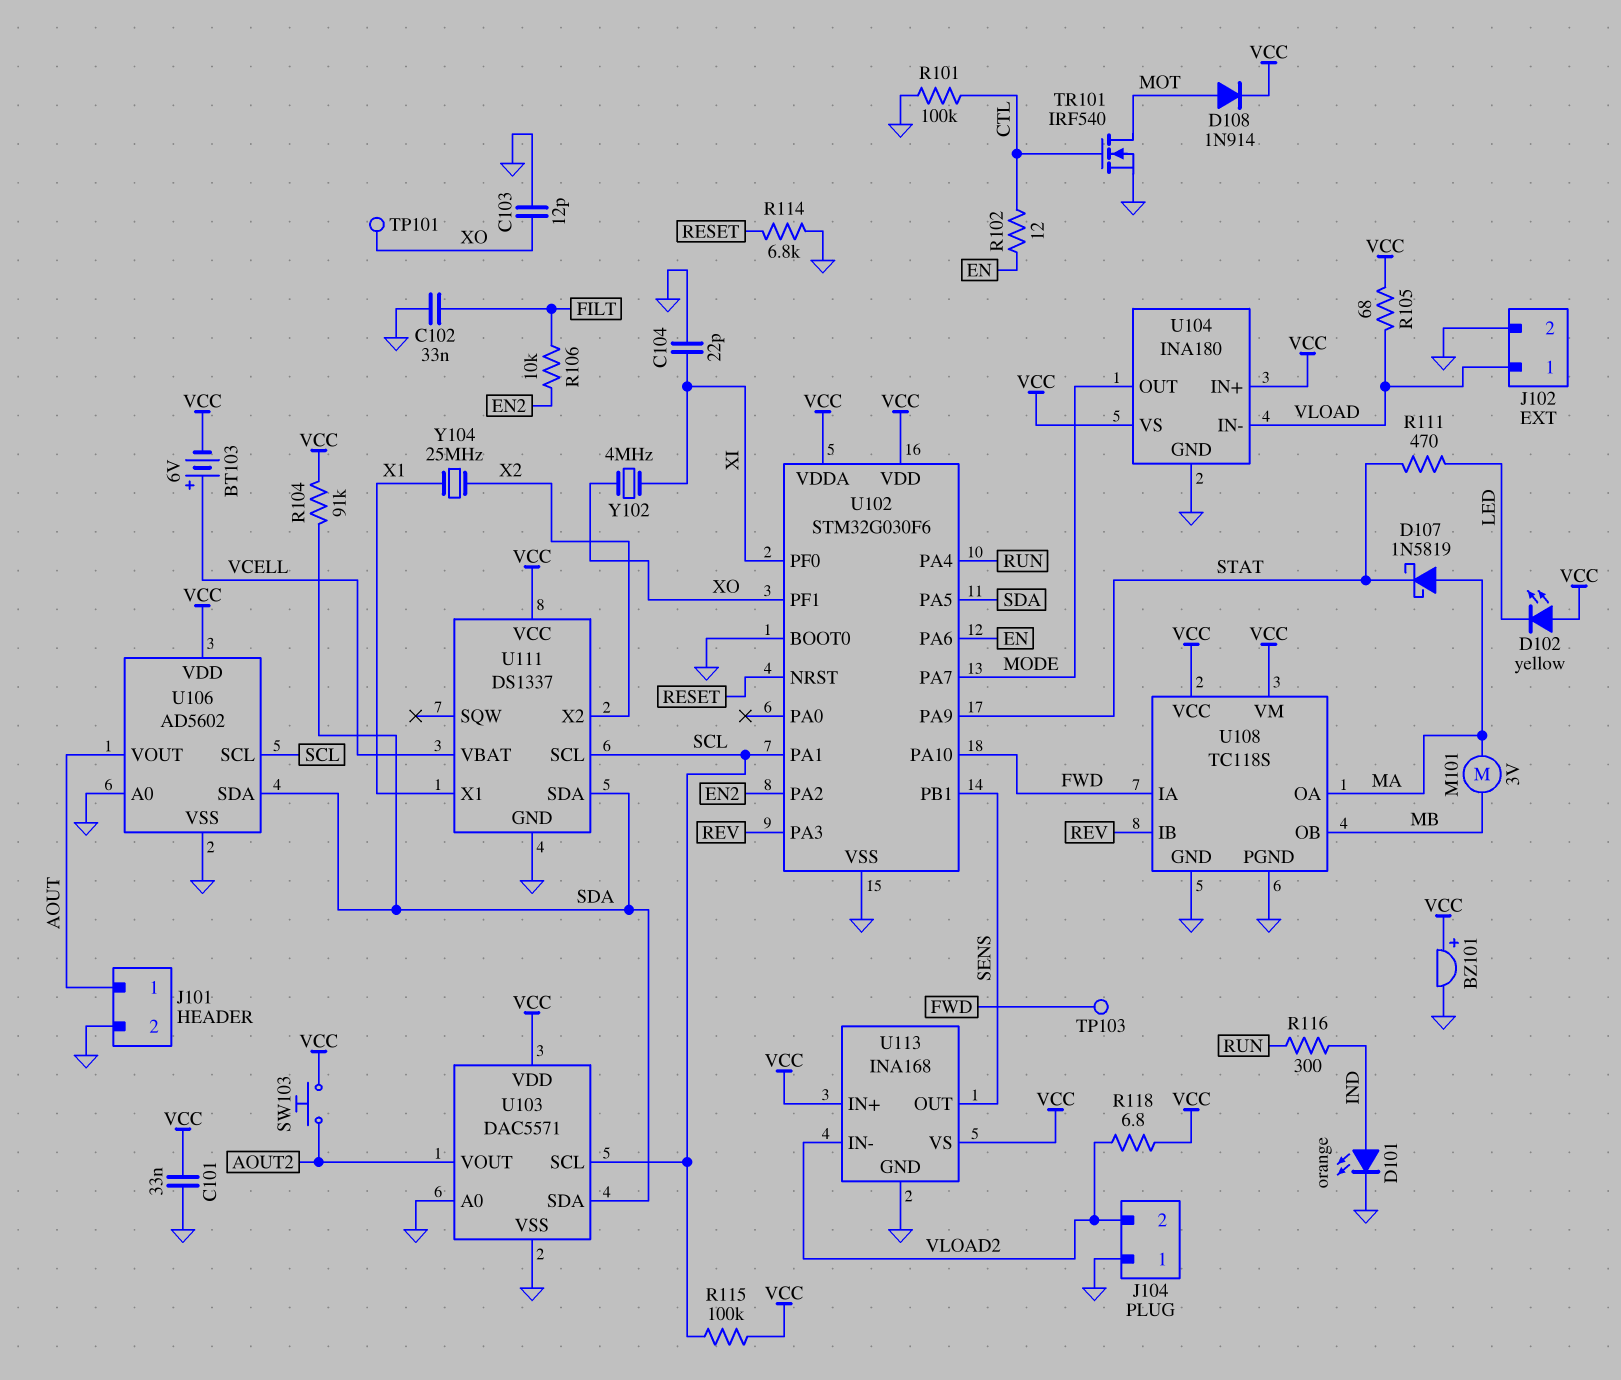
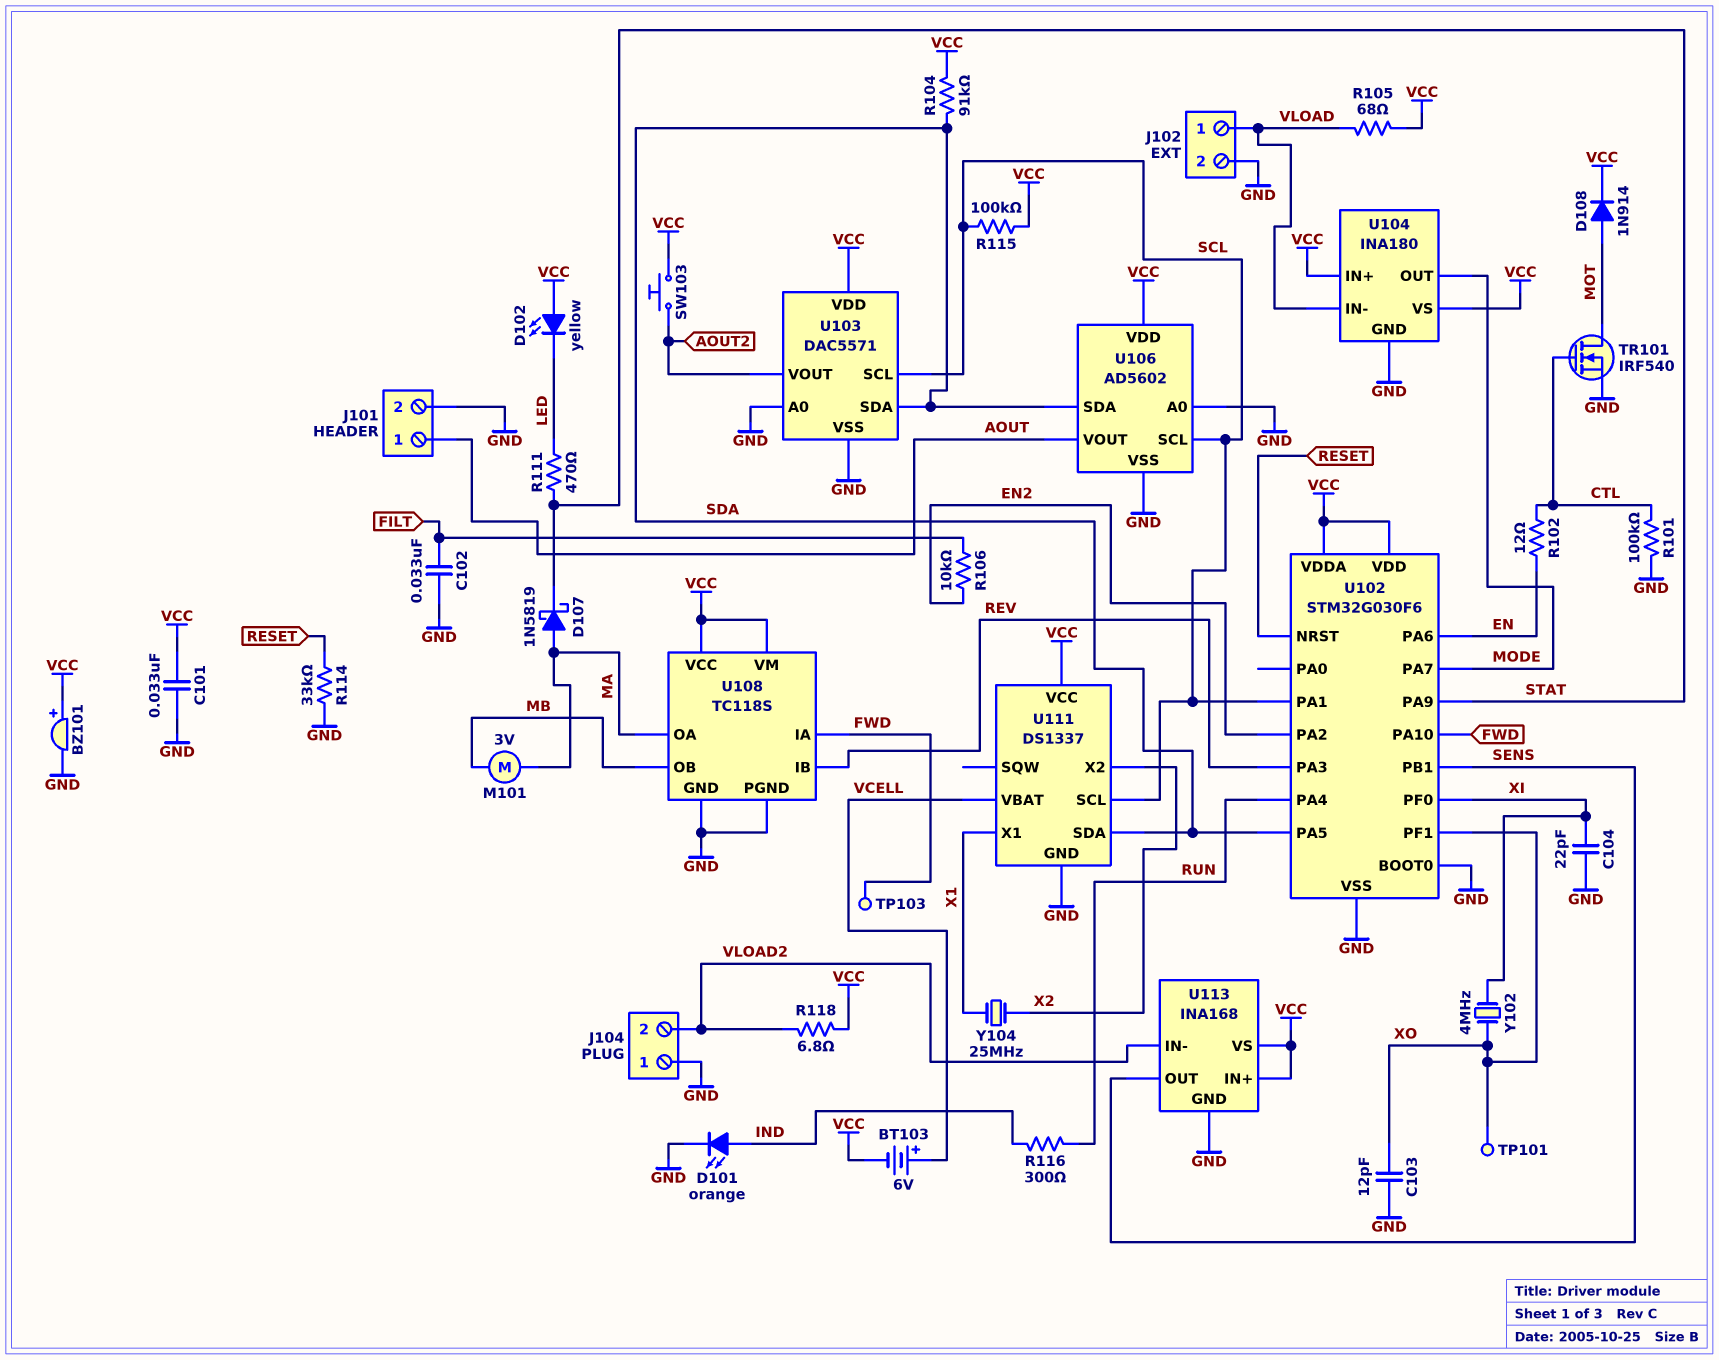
R114: 6.8k (GND, RESET) -> 33k (GND, RESET)

